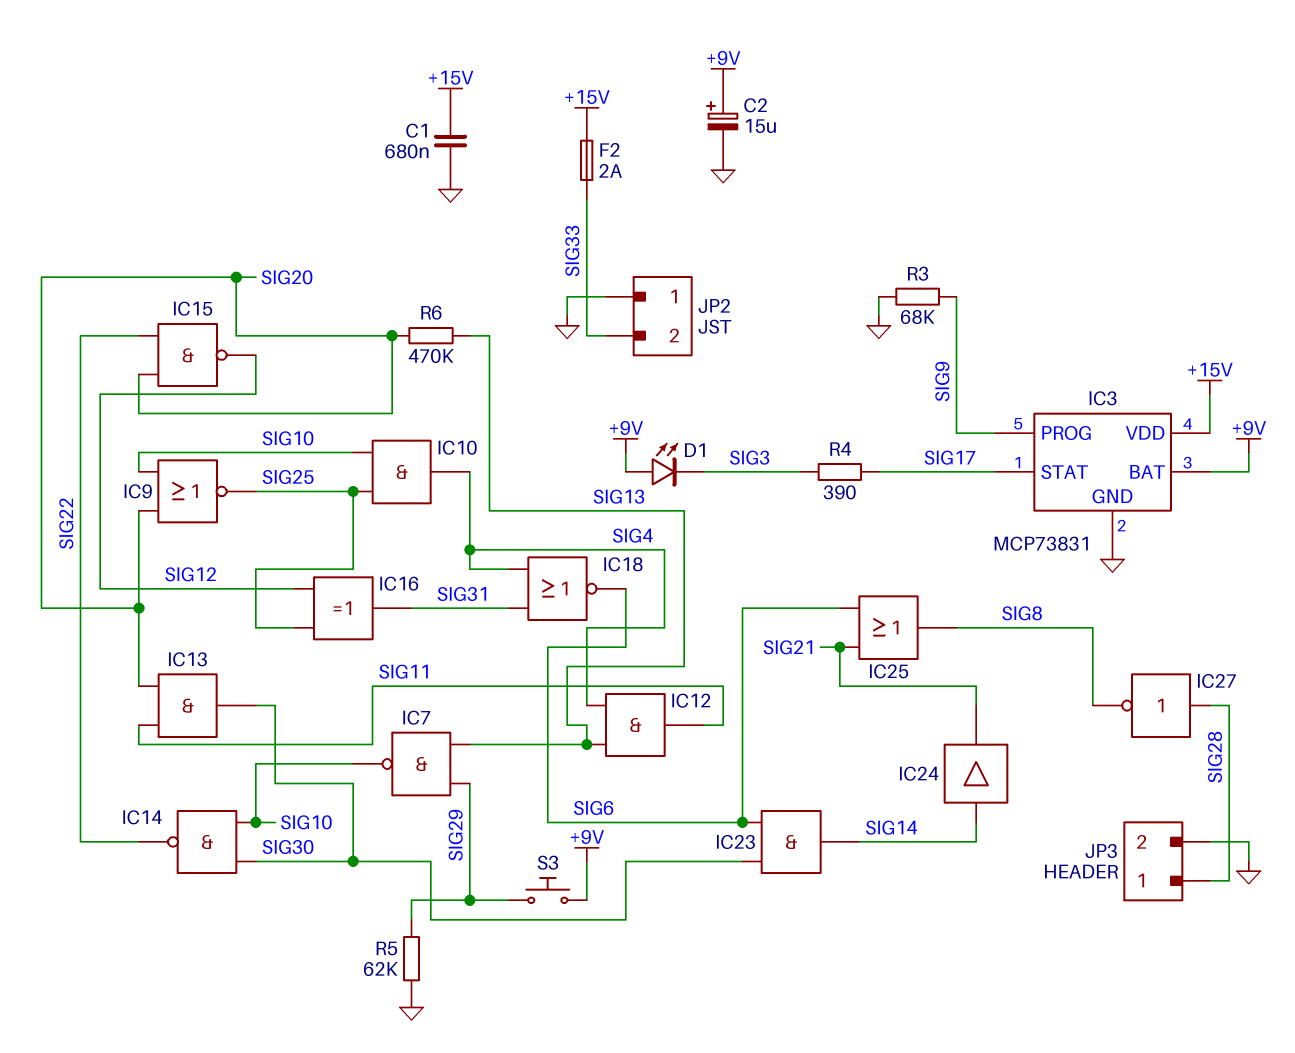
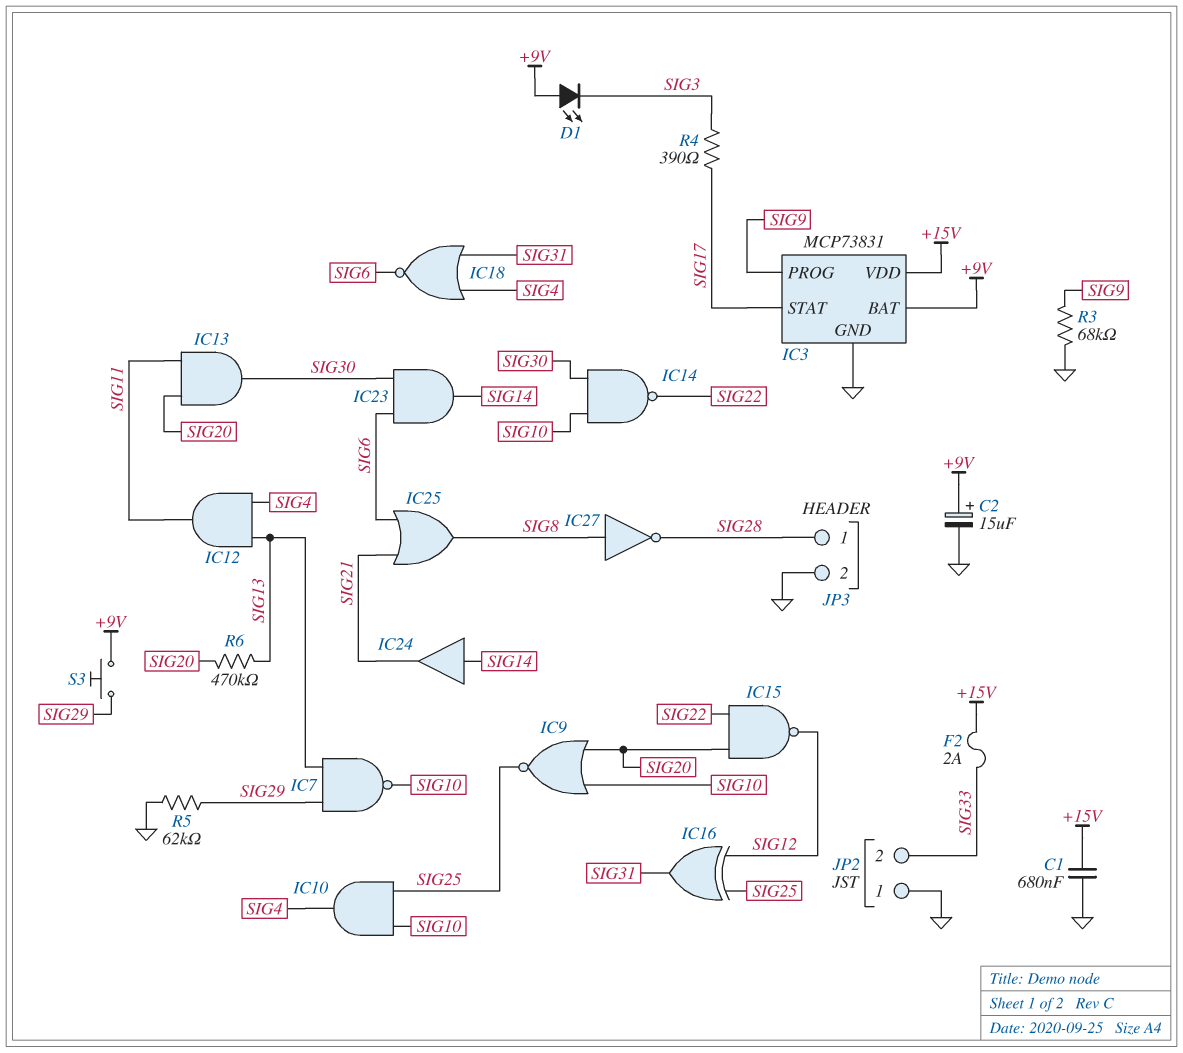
IC27: NOT (in SIG28, out SIG8) -> NOT (in SIG8, out SIG28)

